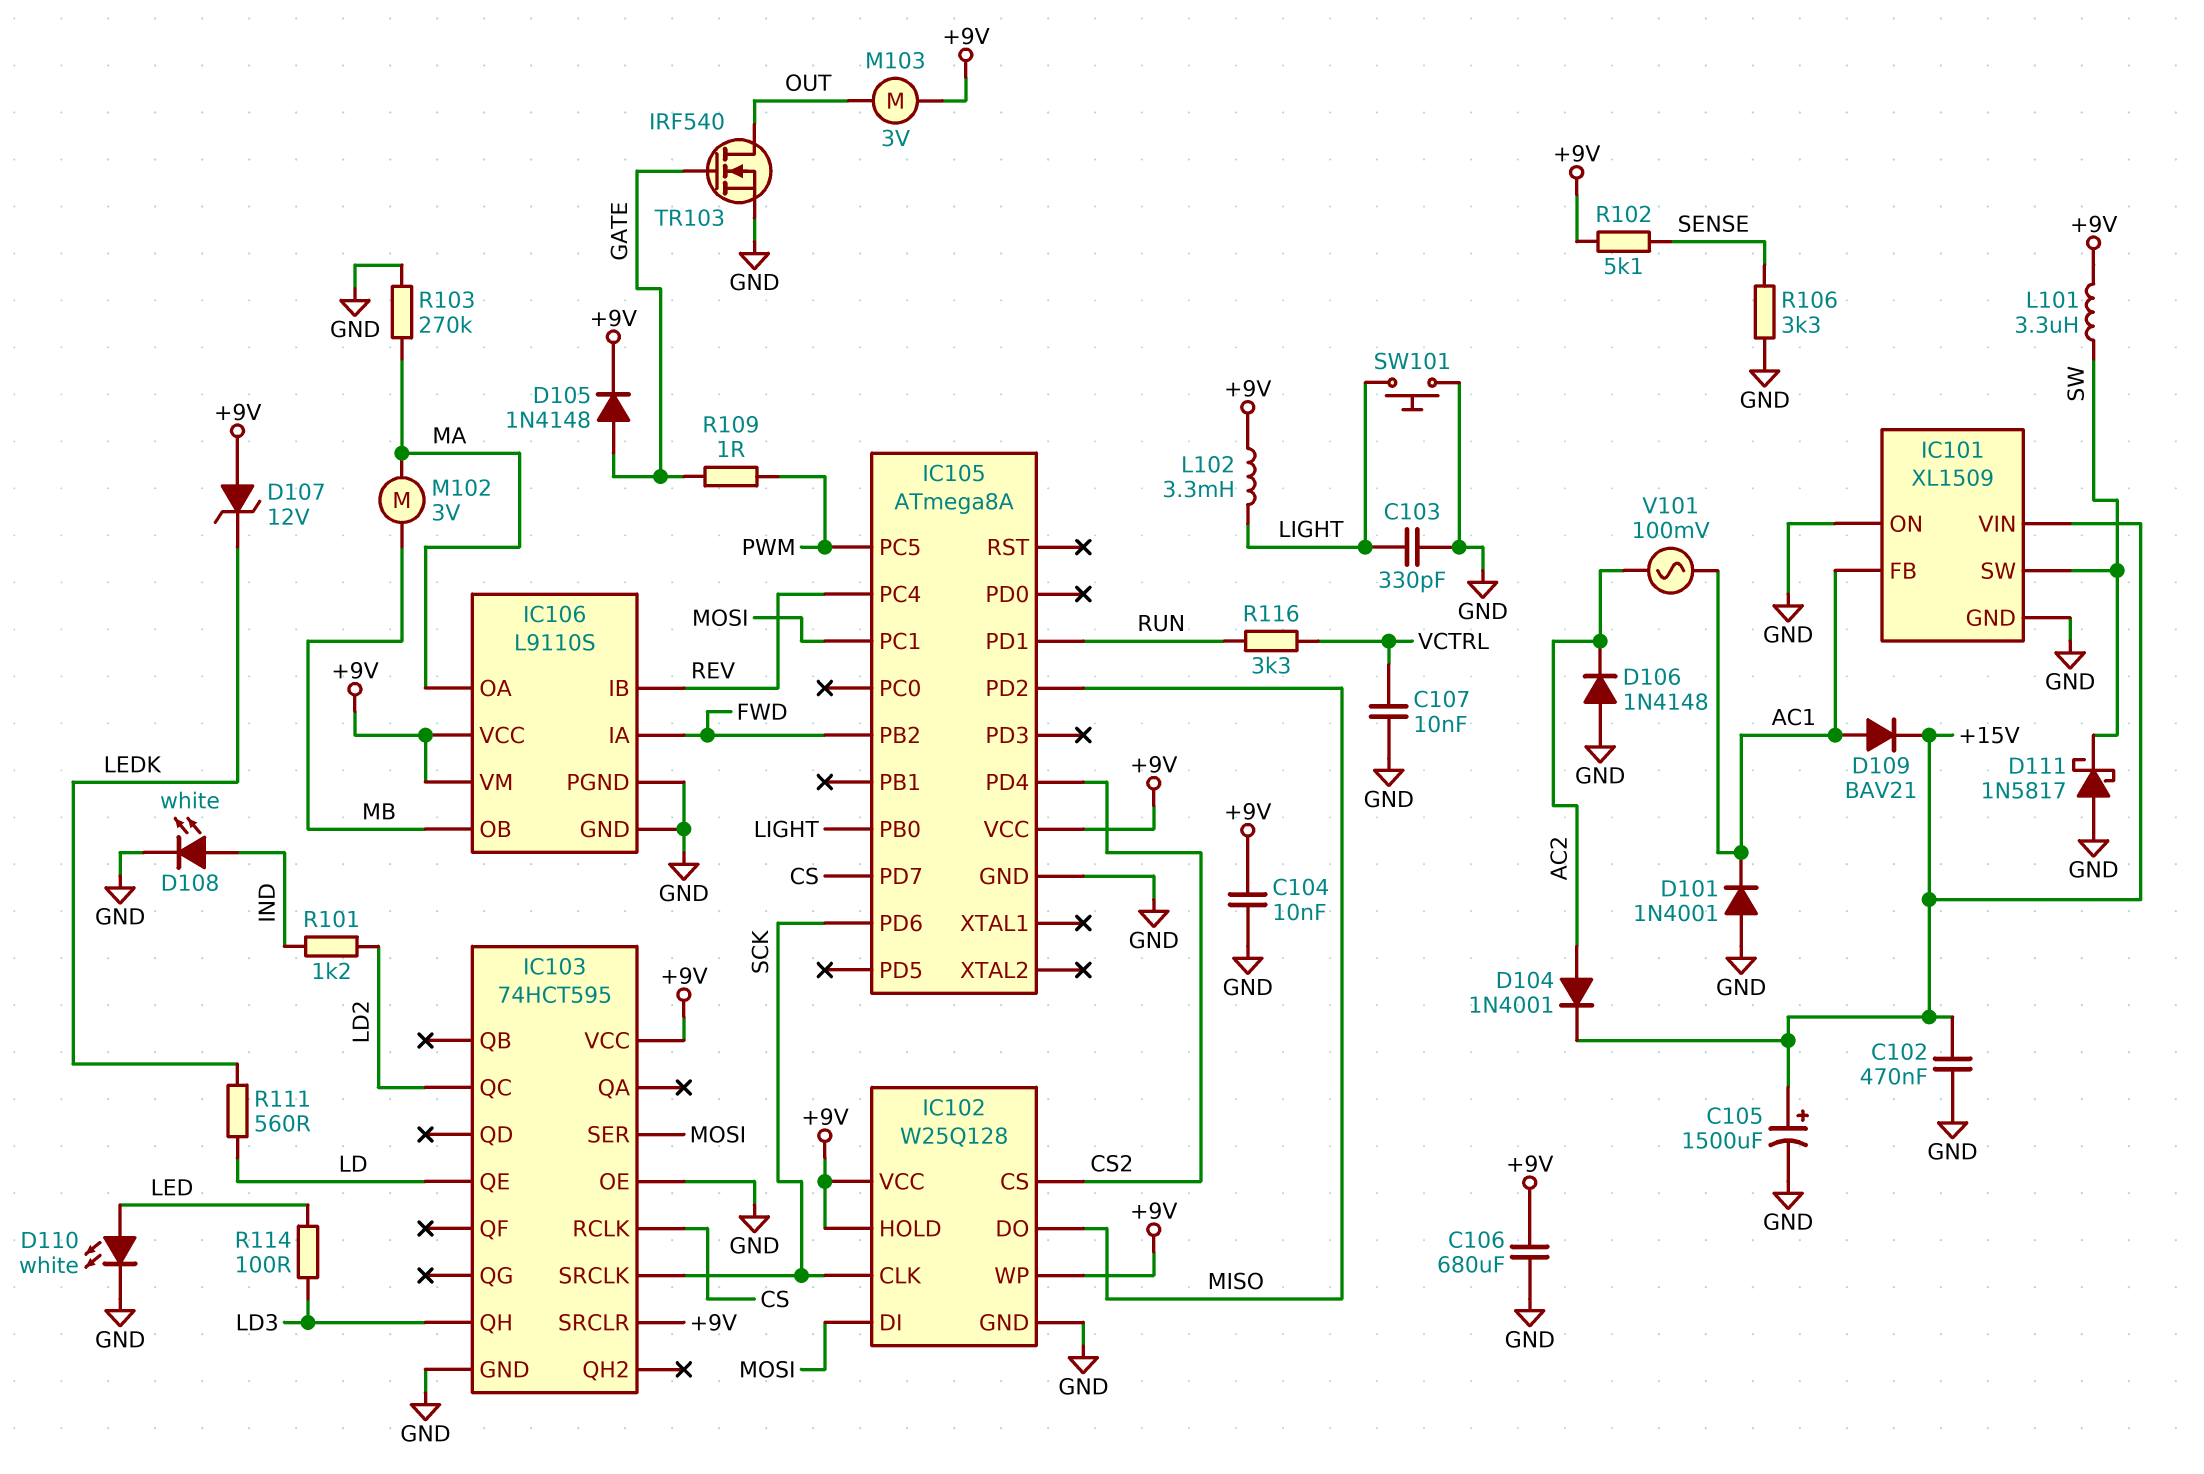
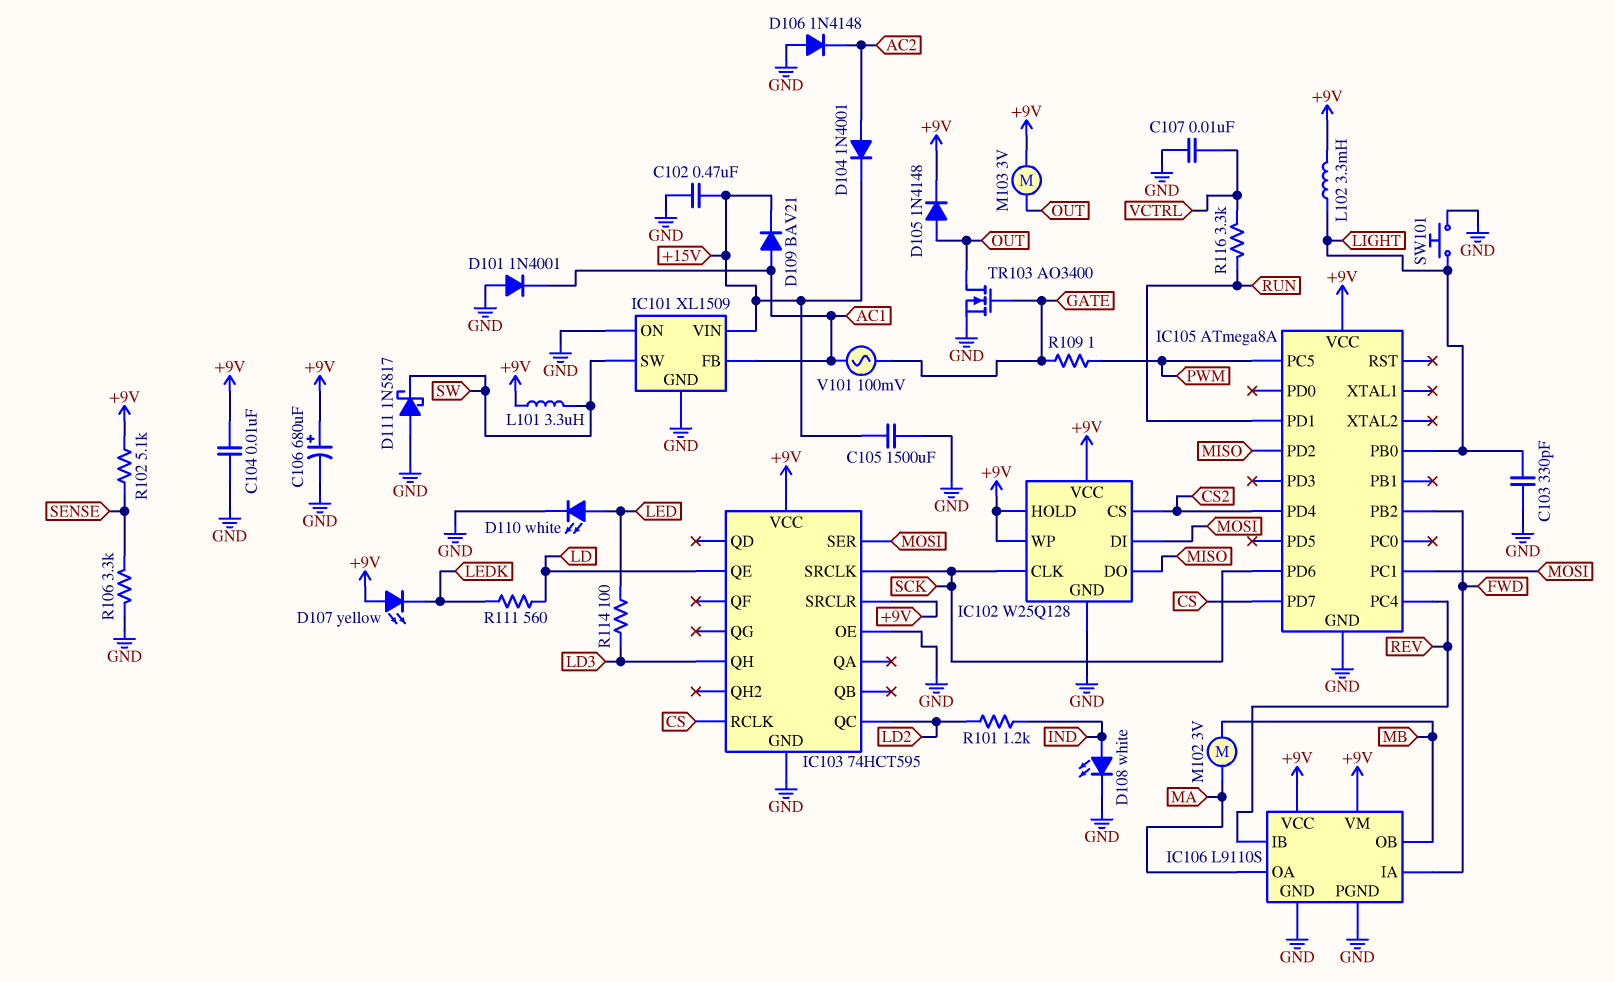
C105: 1500uF (plus +15V, minus GND) -> 1500uF (+15V, GND)
C106: 680uF (+9V, GND) -> 680uF (plus +9V, minus GND)
D105: diode 1N4148 (A GATE, K +9V) -> diode 1N4148 (A OUT, K +9V)
D107: zener 12V (A +9V, K LEDK) -> LED yellow (A +9V, K LEDK)
R103: 270k (GND, MA) -> none
TR103: NMOS IRF540 (G GATE, D OUT, S GND) -> NMOS AO3400 (G GATE, D OUT, S GND)
V101: AC 100mV (AC1, AC2) -> AC 100mV (AC1, GATE)

